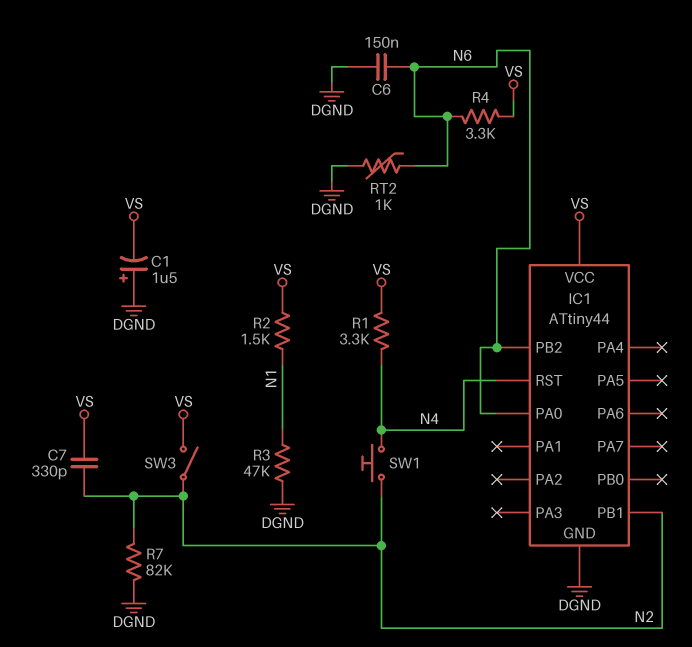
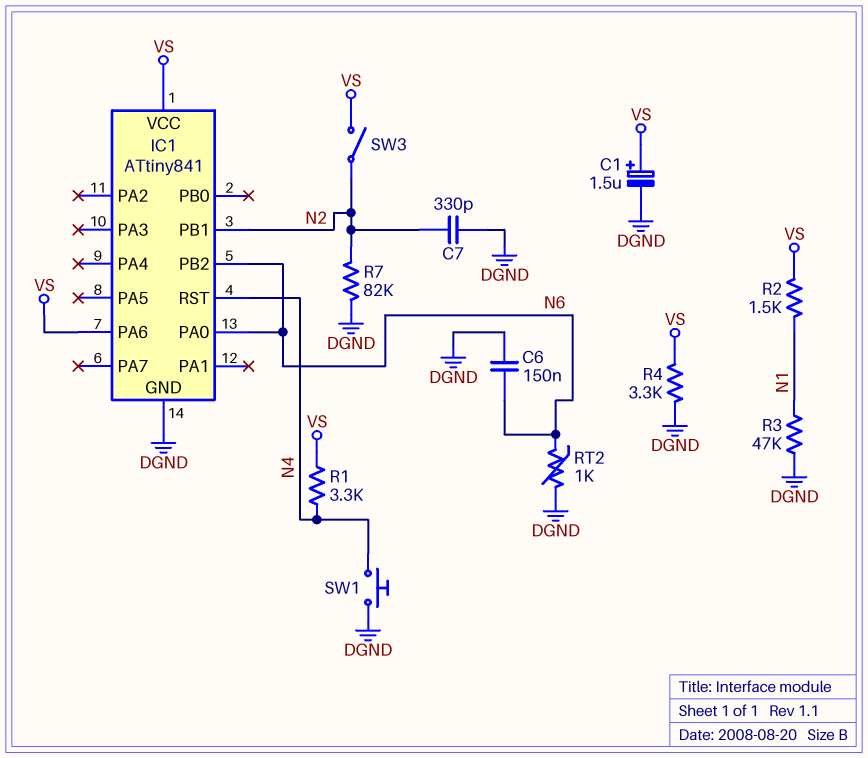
C1: 1.5uF (plus DGND, minus VS) -> 1.5uF (plus VS, minus DGND)
C7: 330pF (N2, VS) -> 330pF (DGND, N2)
IC1: ATtiny44 -> ATtiny841
IC1 pin PA6: none -> VS
R4: 3.3k (N6, VS) -> 3.3k (DGND, VS)
SW1: button (N2, N4) -> button (DGND, N4)

